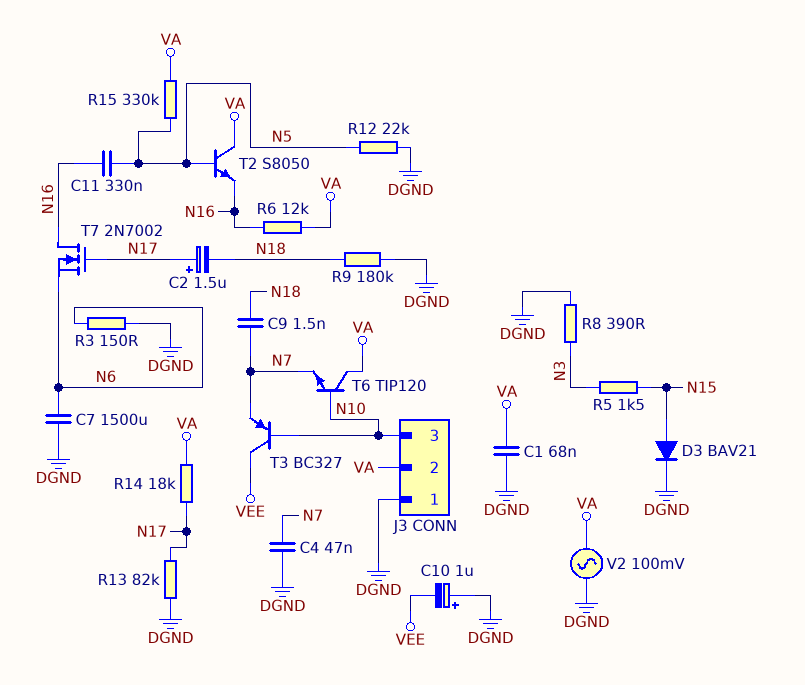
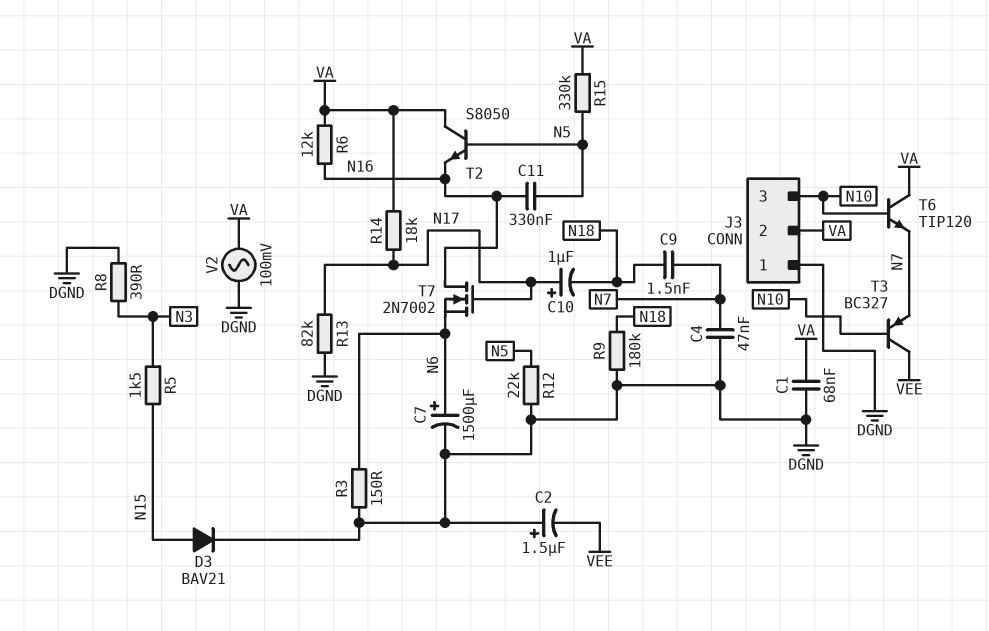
C2: 1.5uF (plus N17, minus N18) -> 1.5uF (plus DGND, minus VEE)
C7: 1500uF (DGND, N6) -> 1500uF (plus N6, minus DGND)
C10: 1uF (plus DGND, minus VEE) -> 1uF (plus N17, minus N18)

